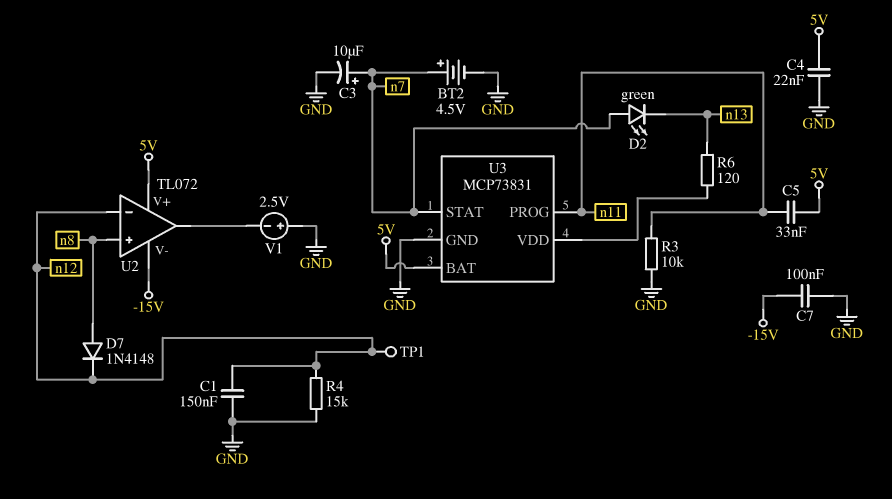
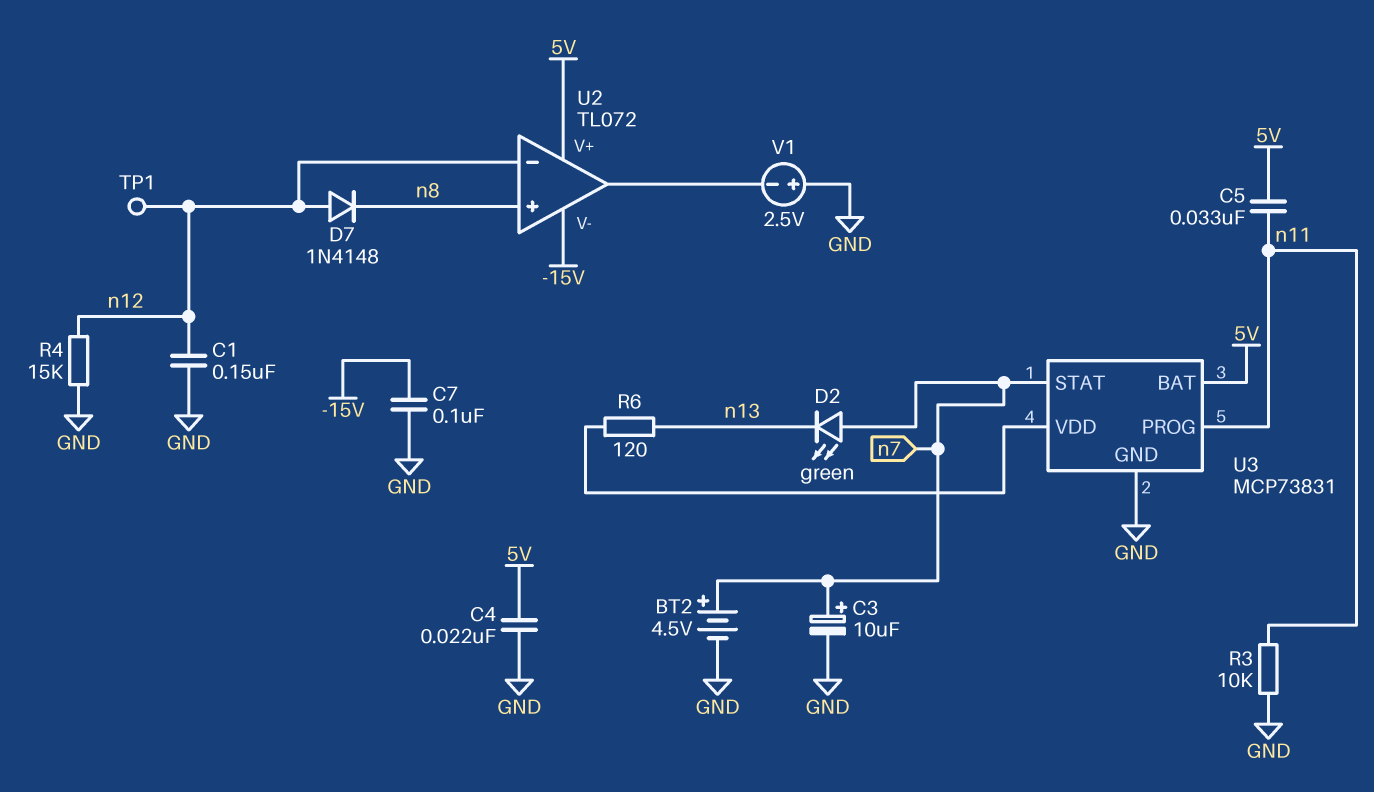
D7: diode 1N4148 (A n8, K n12) -> diode 1N4148 (A n12, K n8)

